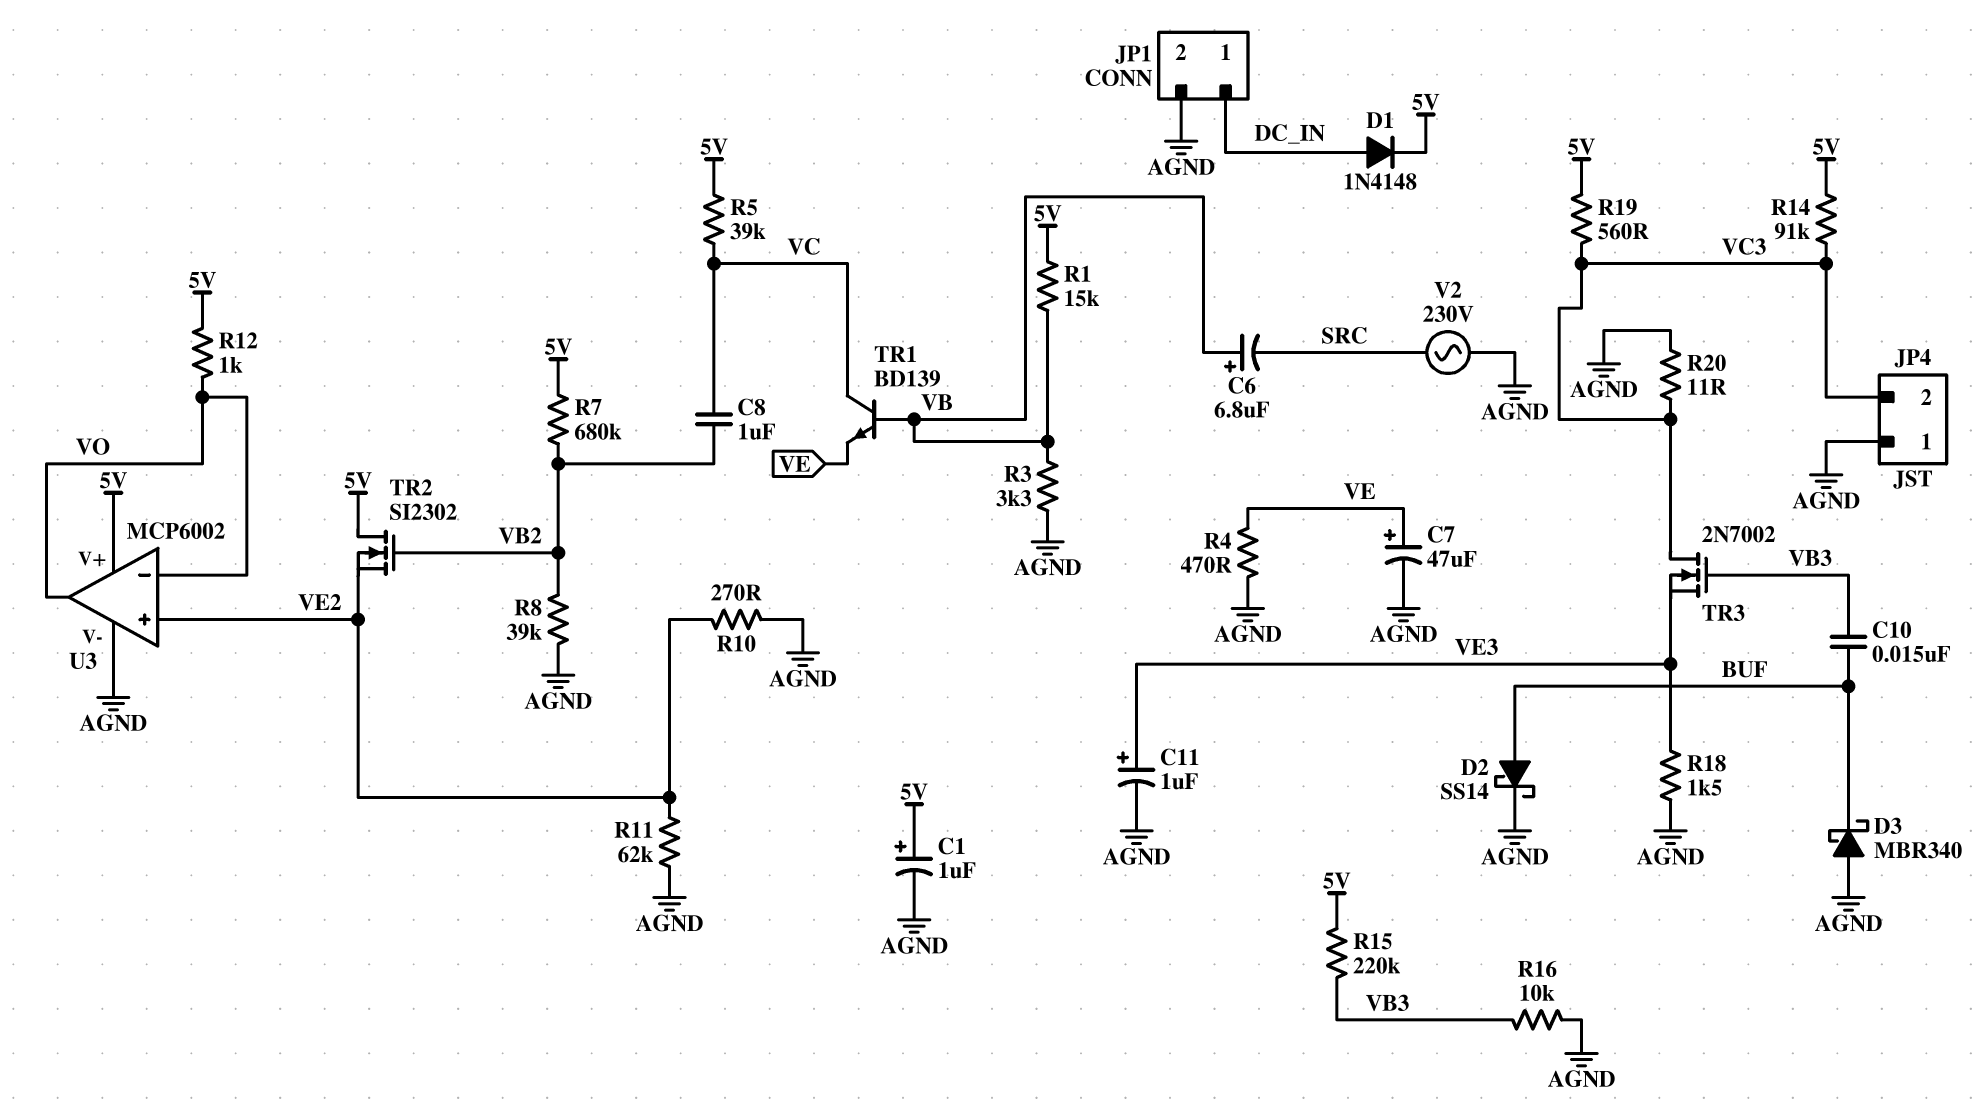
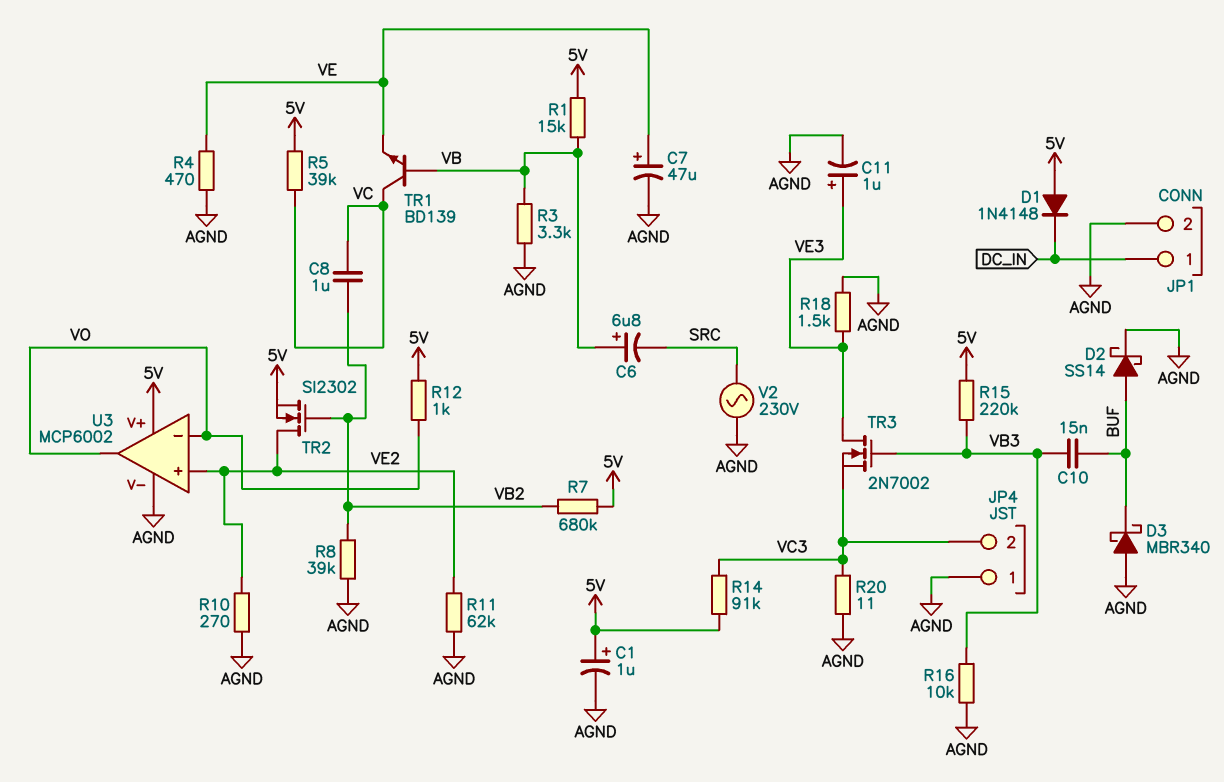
D1: diode 1N4148 (A DC_IN, K 5V) -> diode 1N4148 (A 5V, K DC_IN)
R19: 560 (5V, VC3) -> none
TR2: NMOS SI2302 (G VB2, D 5V, S VE2) -> NMOS SI2302 (G VB2, D VE2, S 5V)
TR3: NMOS 2N7002 (G VB3, D VC3, S VE3) -> NMOS 2N7002 (G VB3, D VE3, S VC3)

